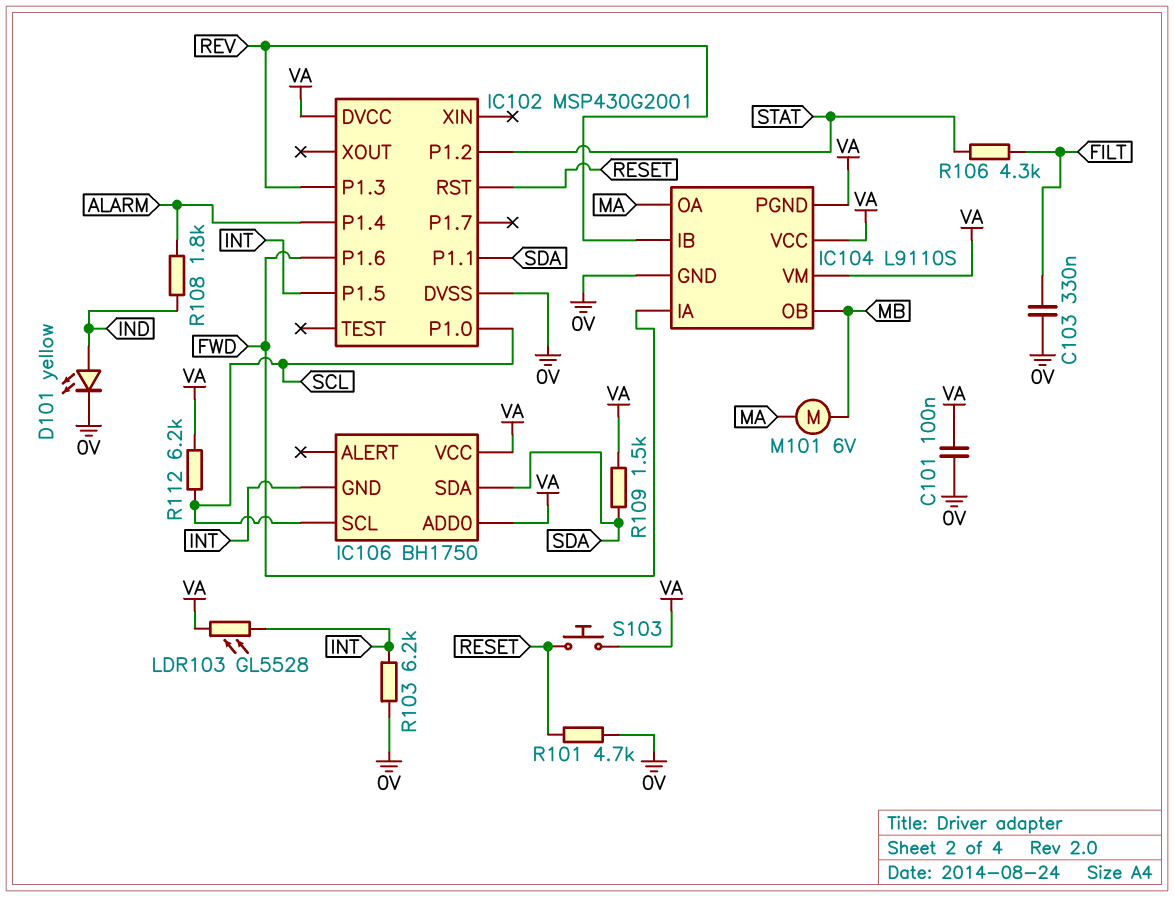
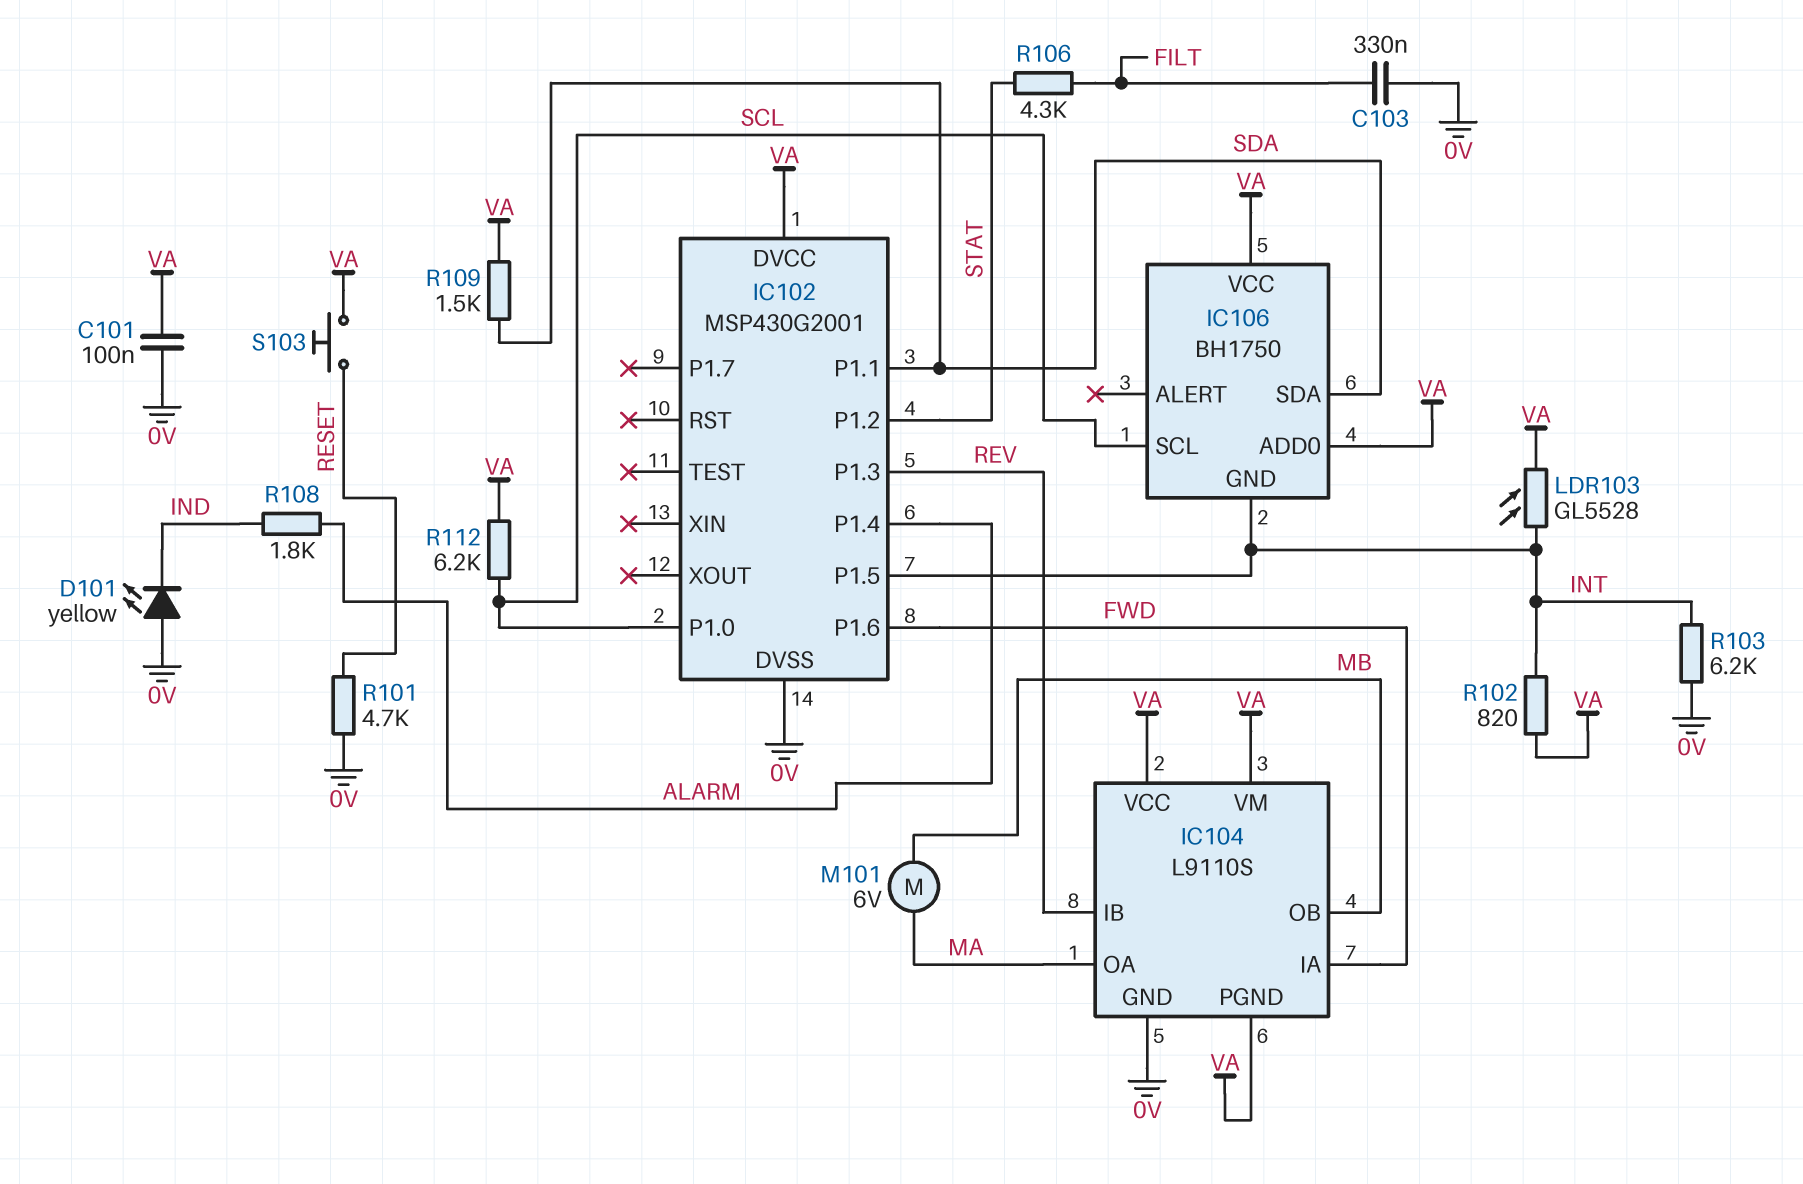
D101: LED yellow (A IND, K 0V) -> LED yellow (A 0V, K IND)
IC102 pin RST: RESET -> none
R102: none -> 820 (INT, VA)

